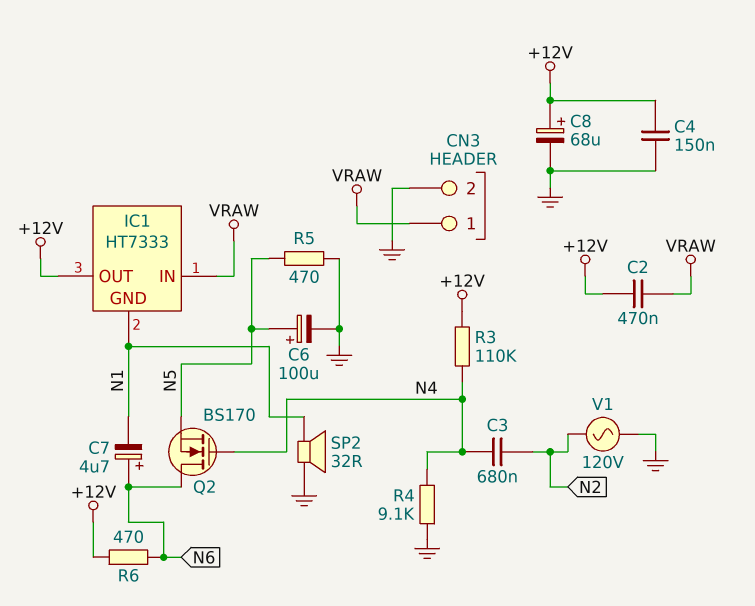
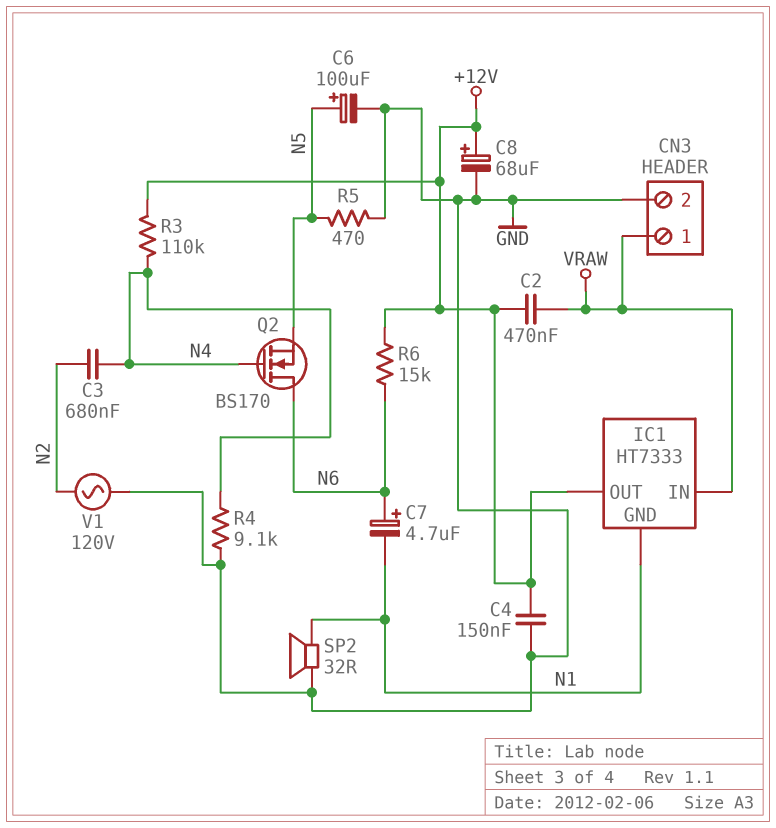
R6: 470 (+12V, N6) -> 15k (+12V, N6)

